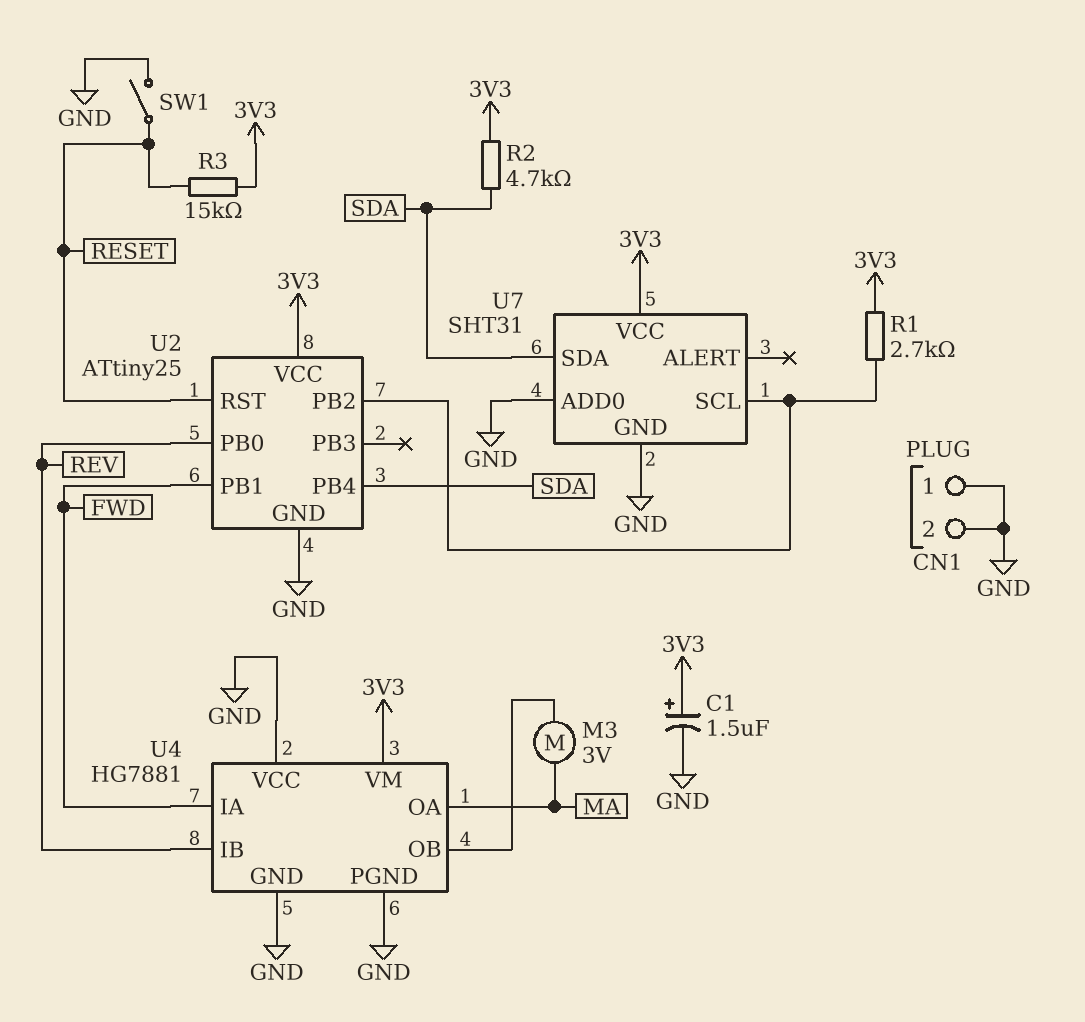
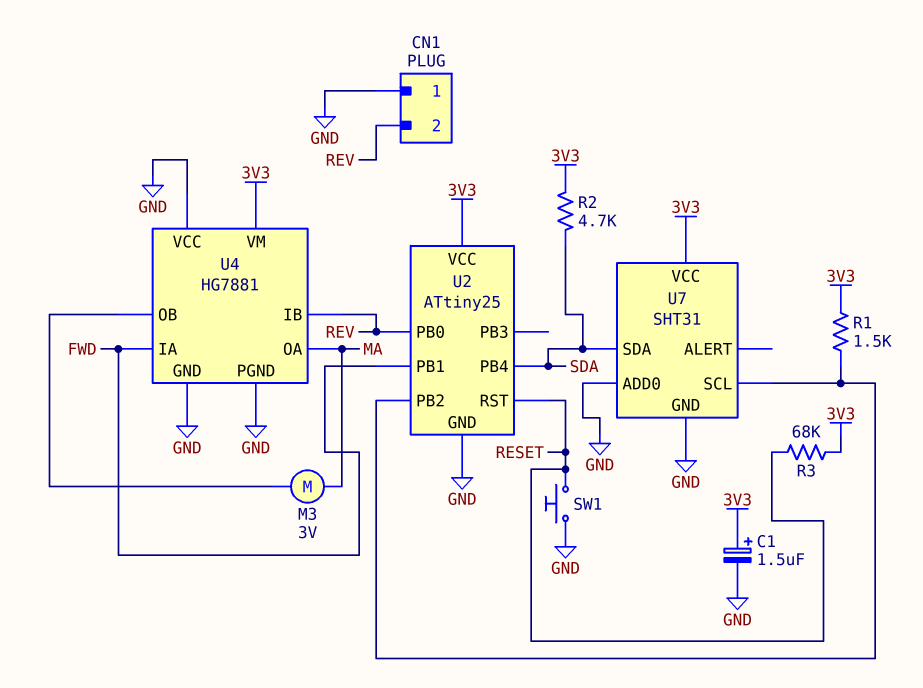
CN1 pin 2: GND -> REV
R1: 2.7k (3V3, U2/PB2) -> 1.5k (3V3, U2/PB2)
R3: 15k (3V3, RESET) -> 68k (3V3, RESET)
SW1: switch (GND, RESET) -> button (GND, RESET)

